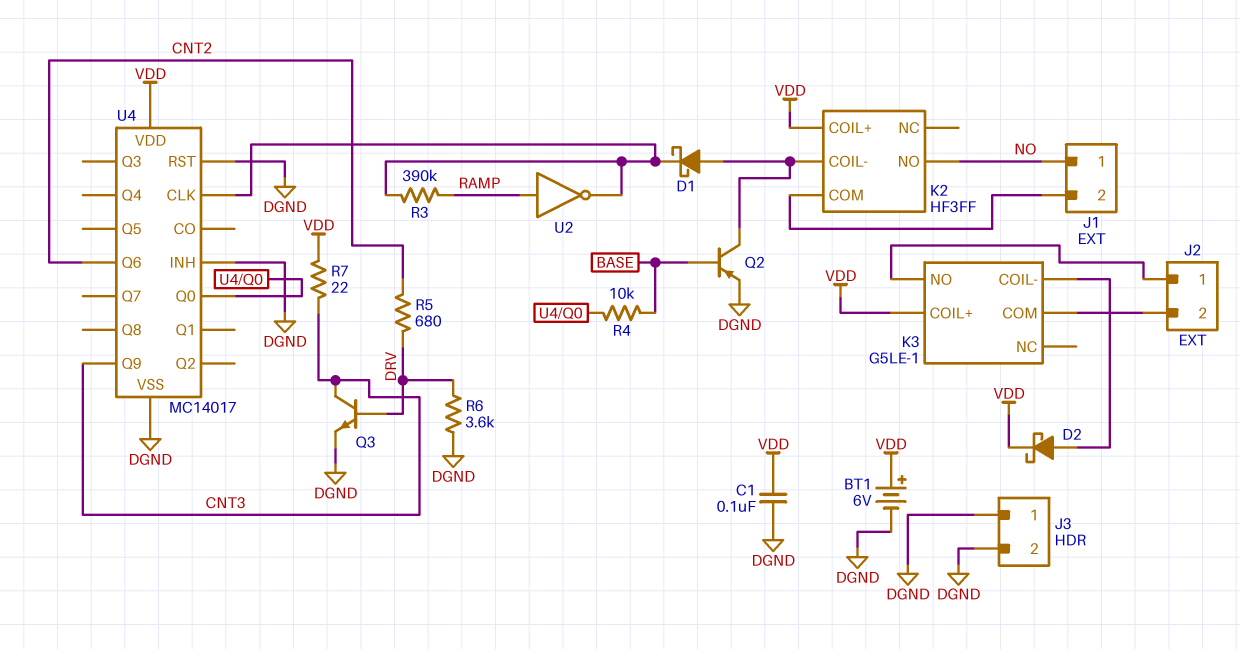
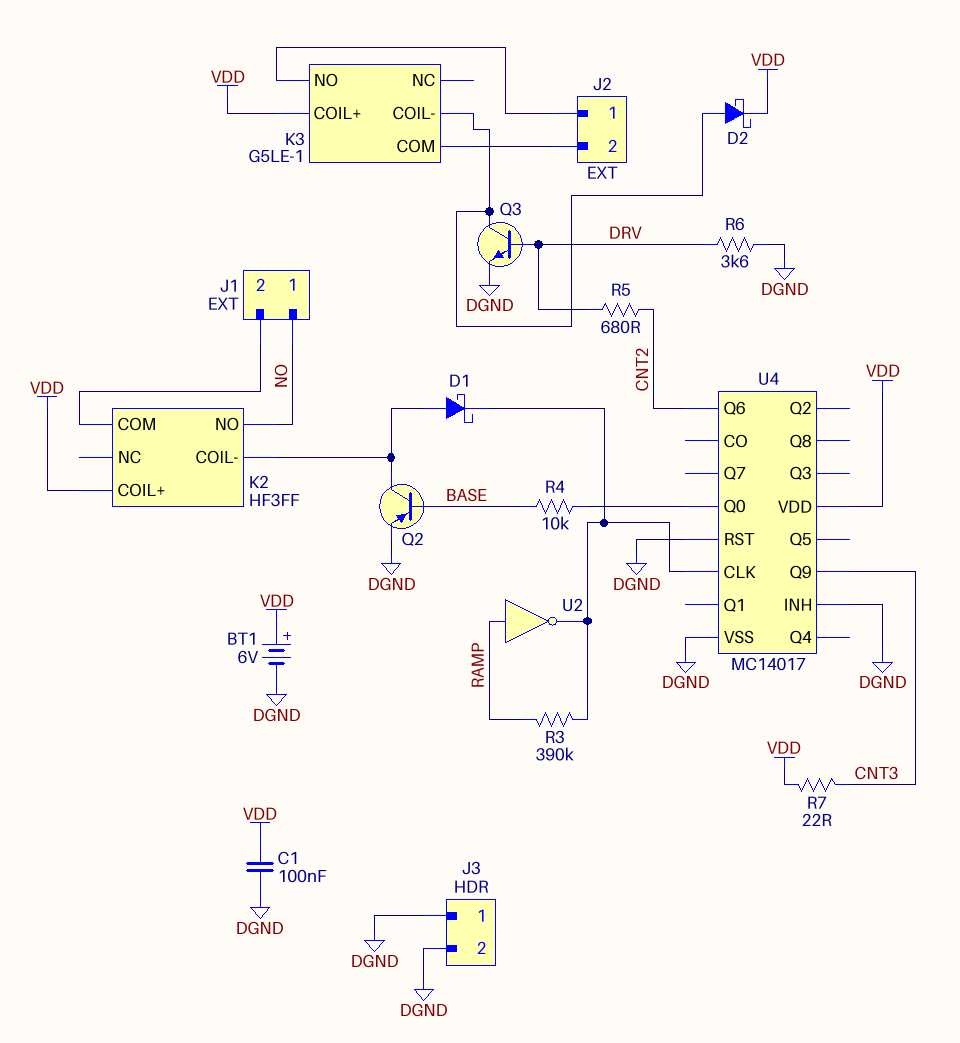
Q3: NPN (B DRV, C CNT3, E DGND) -> NPN (B DRV, C K3/COIL-, E DGND)

